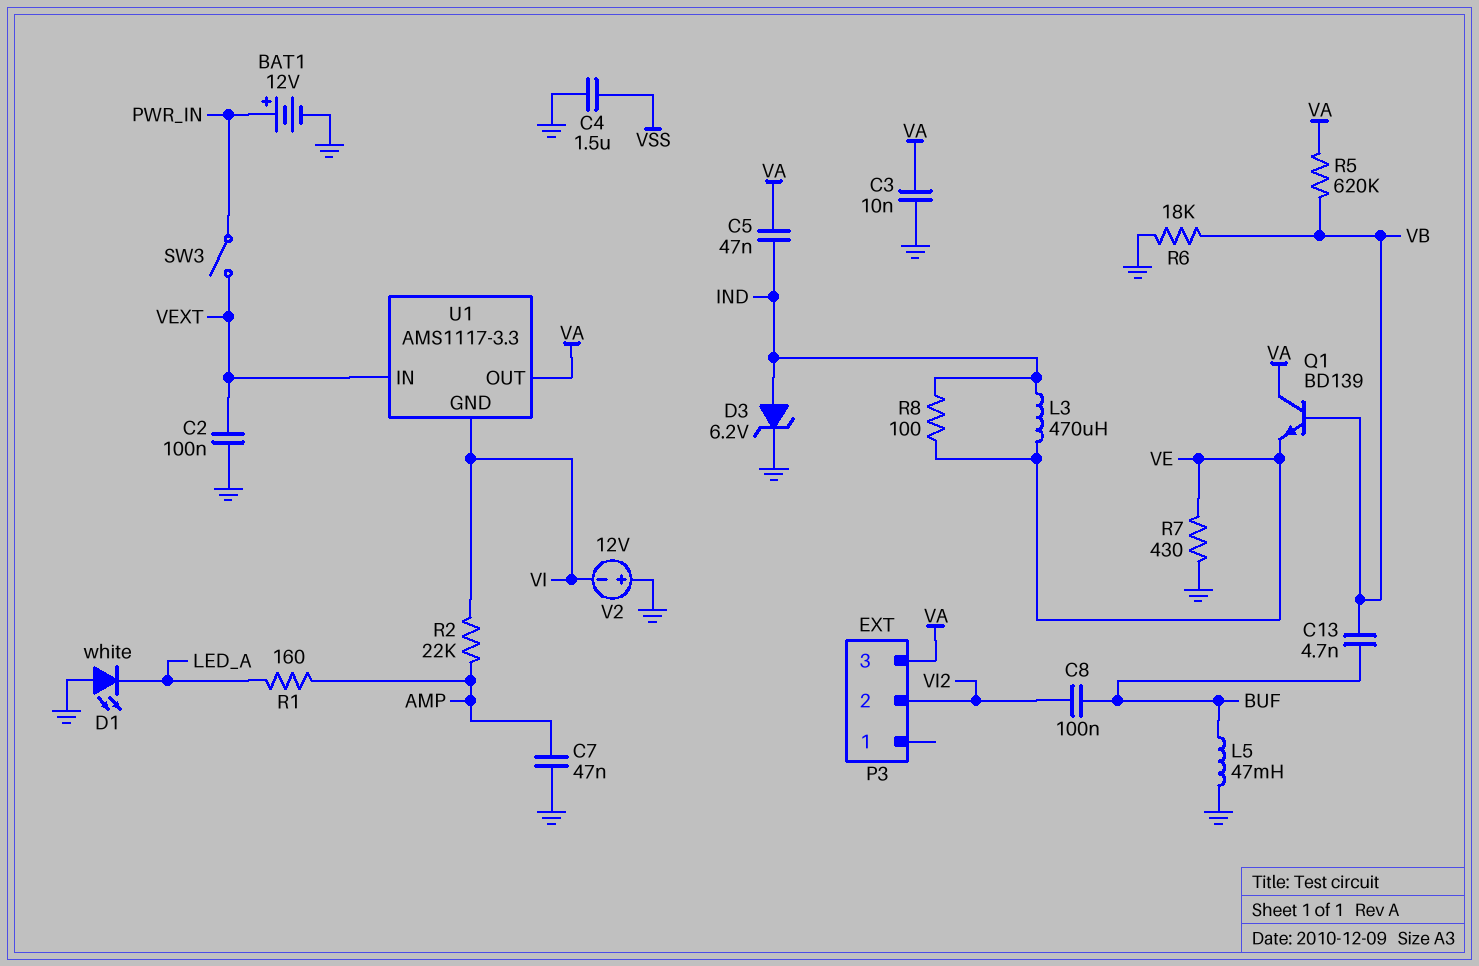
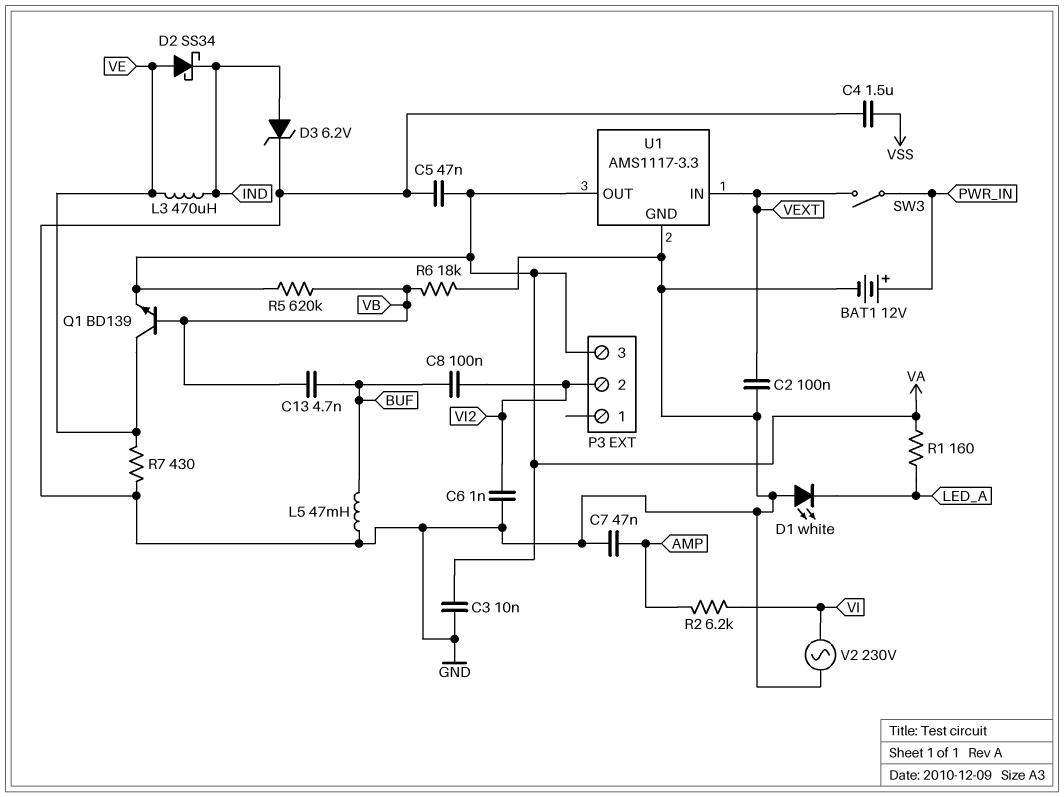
C5: 47nF (IND, VA) -> 47nF (GND, VA)
C6: none -> 1nF (GND, VI2)
D2: none -> schottky SS34 (A VE, K IND)
Q1: NPN BD139 (B VB, C VA, E VE) -> NPN BD139 (B VB, C VE, E VA)
R1: 160 (AMP, LED_A) -> 160 (LED_A, VA)
R2: 22k (AMP, VI) -> 6.2k (AMP, VI)
R8: 100 (IND, VE) -> none
U1 pin GND: VI -> GND
V2: 12V (plus GND, minus VI) -> AC 230V (GND, VI)

